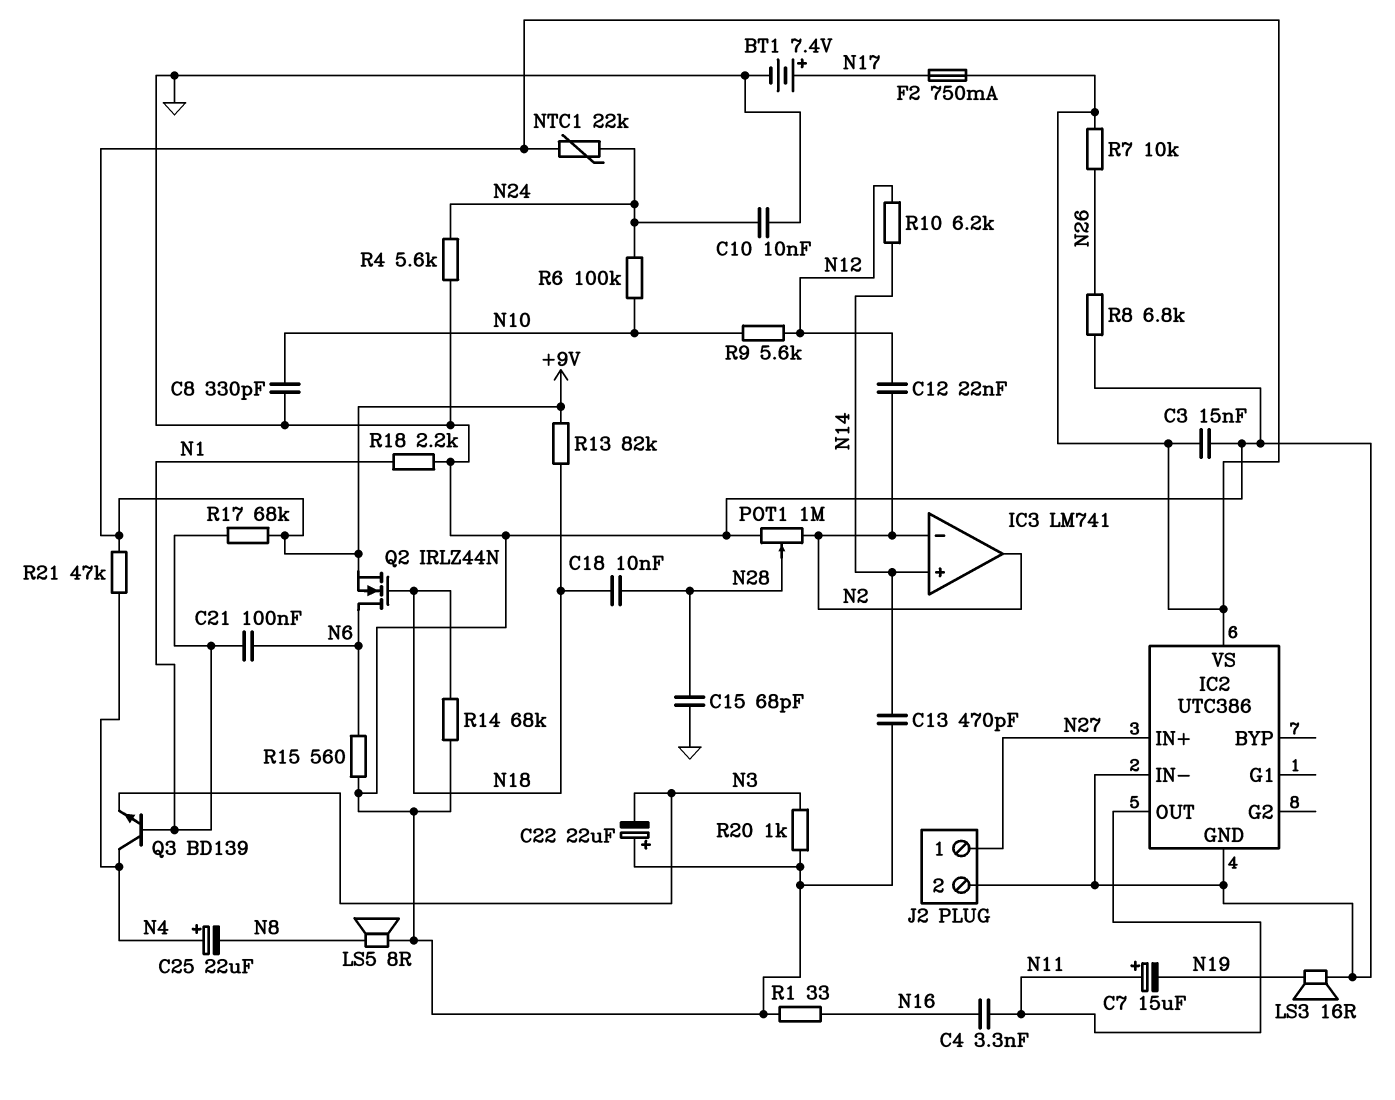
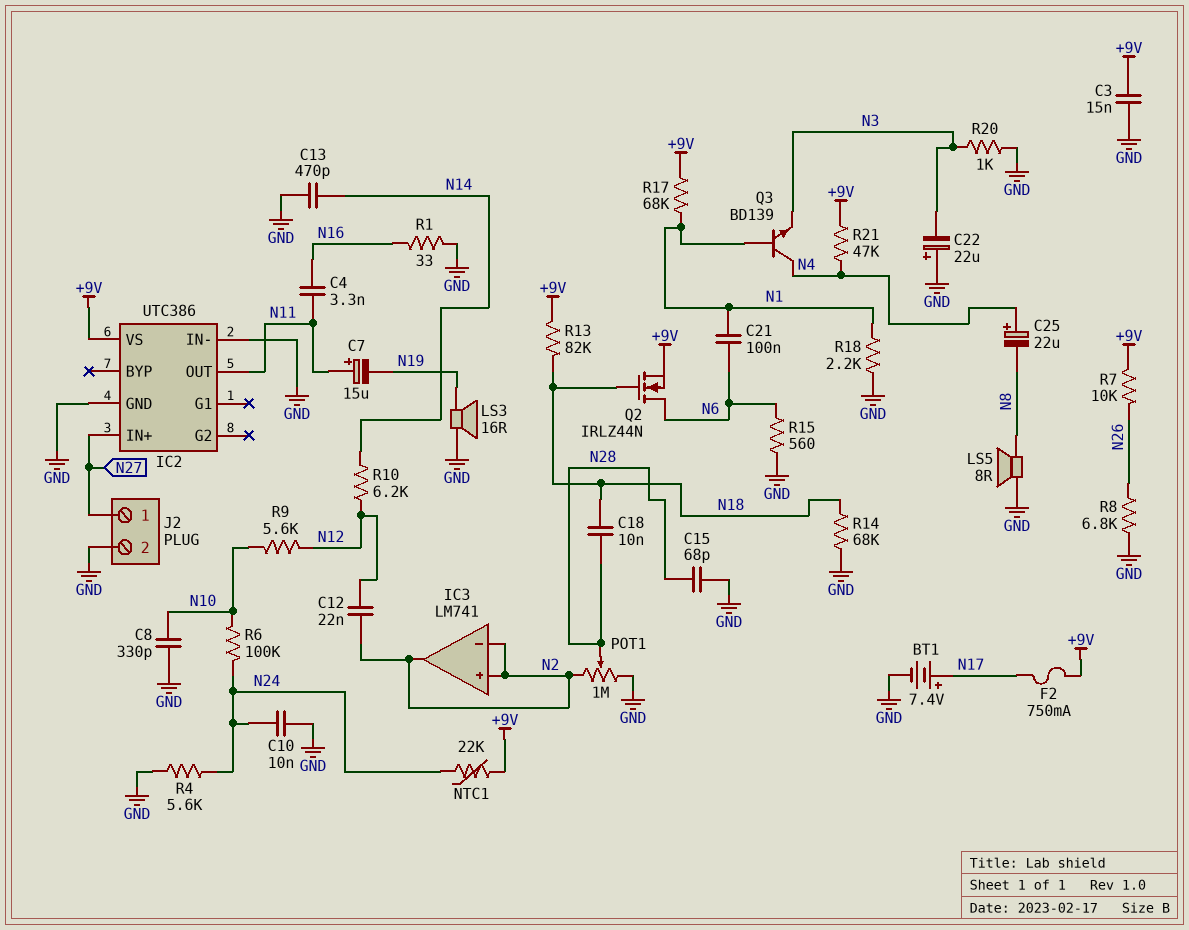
IC3 pin in+: N14 -> N2

